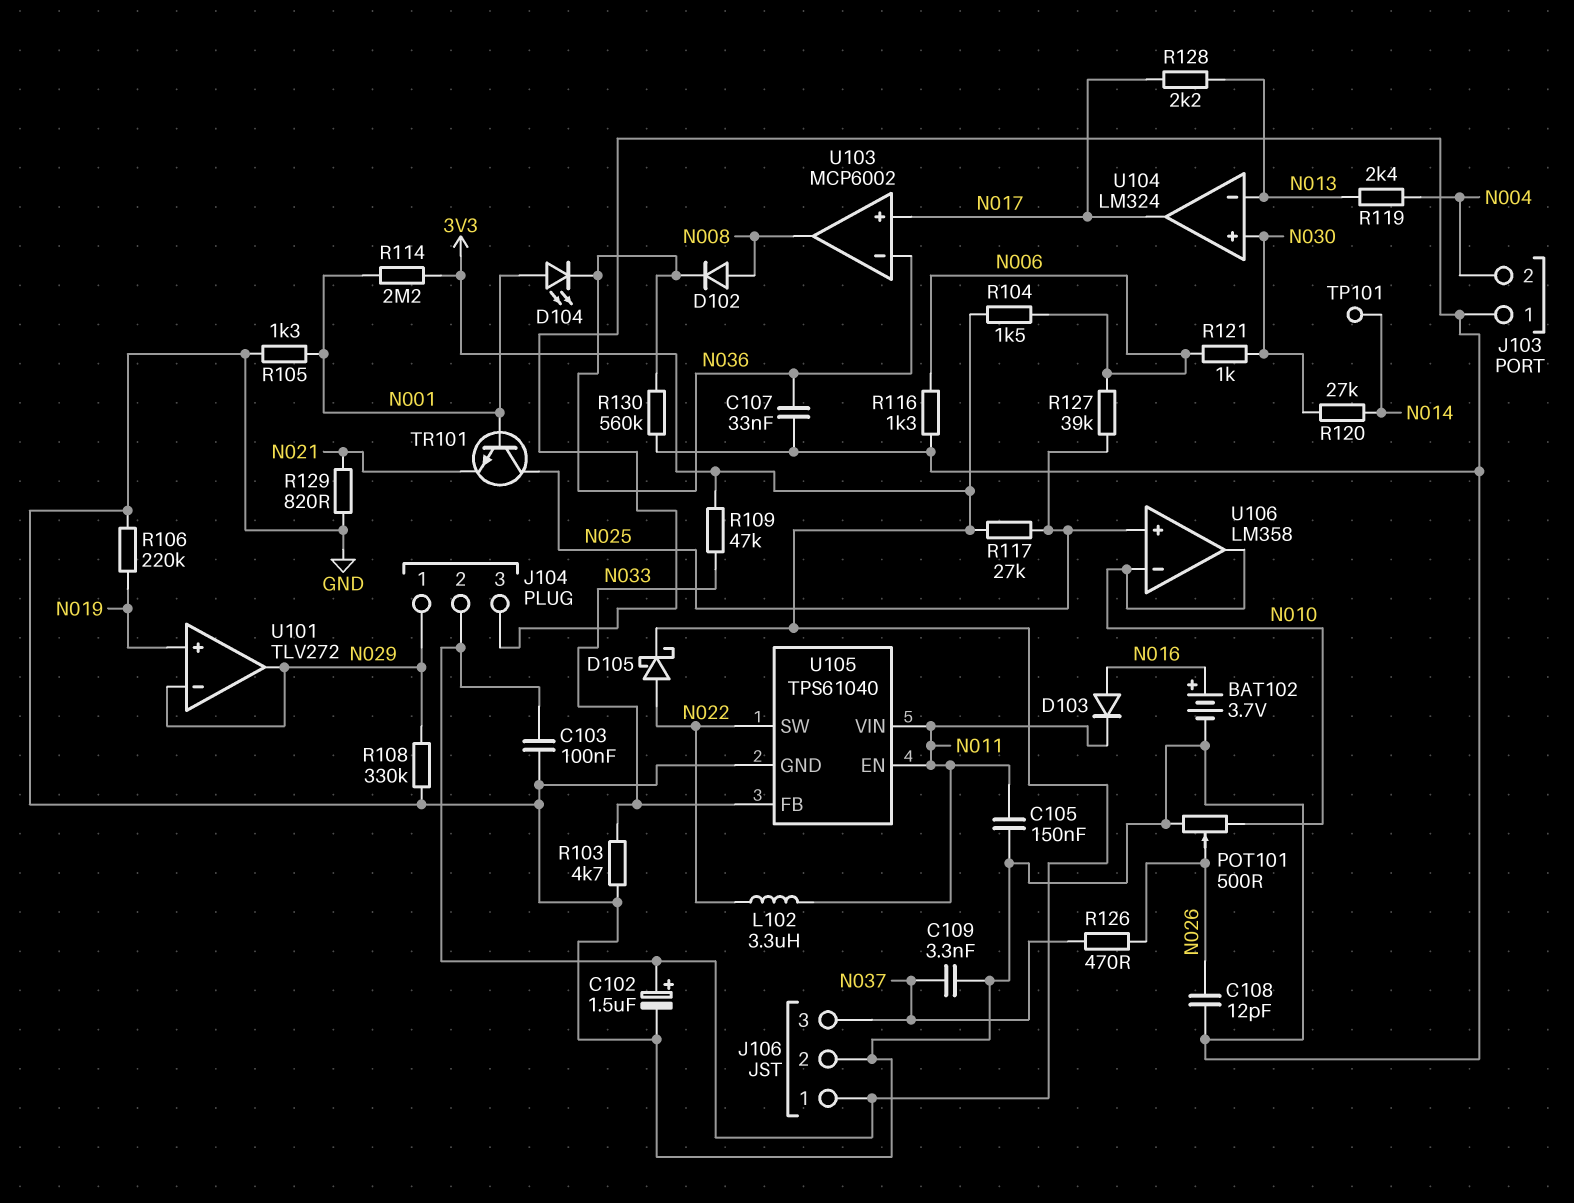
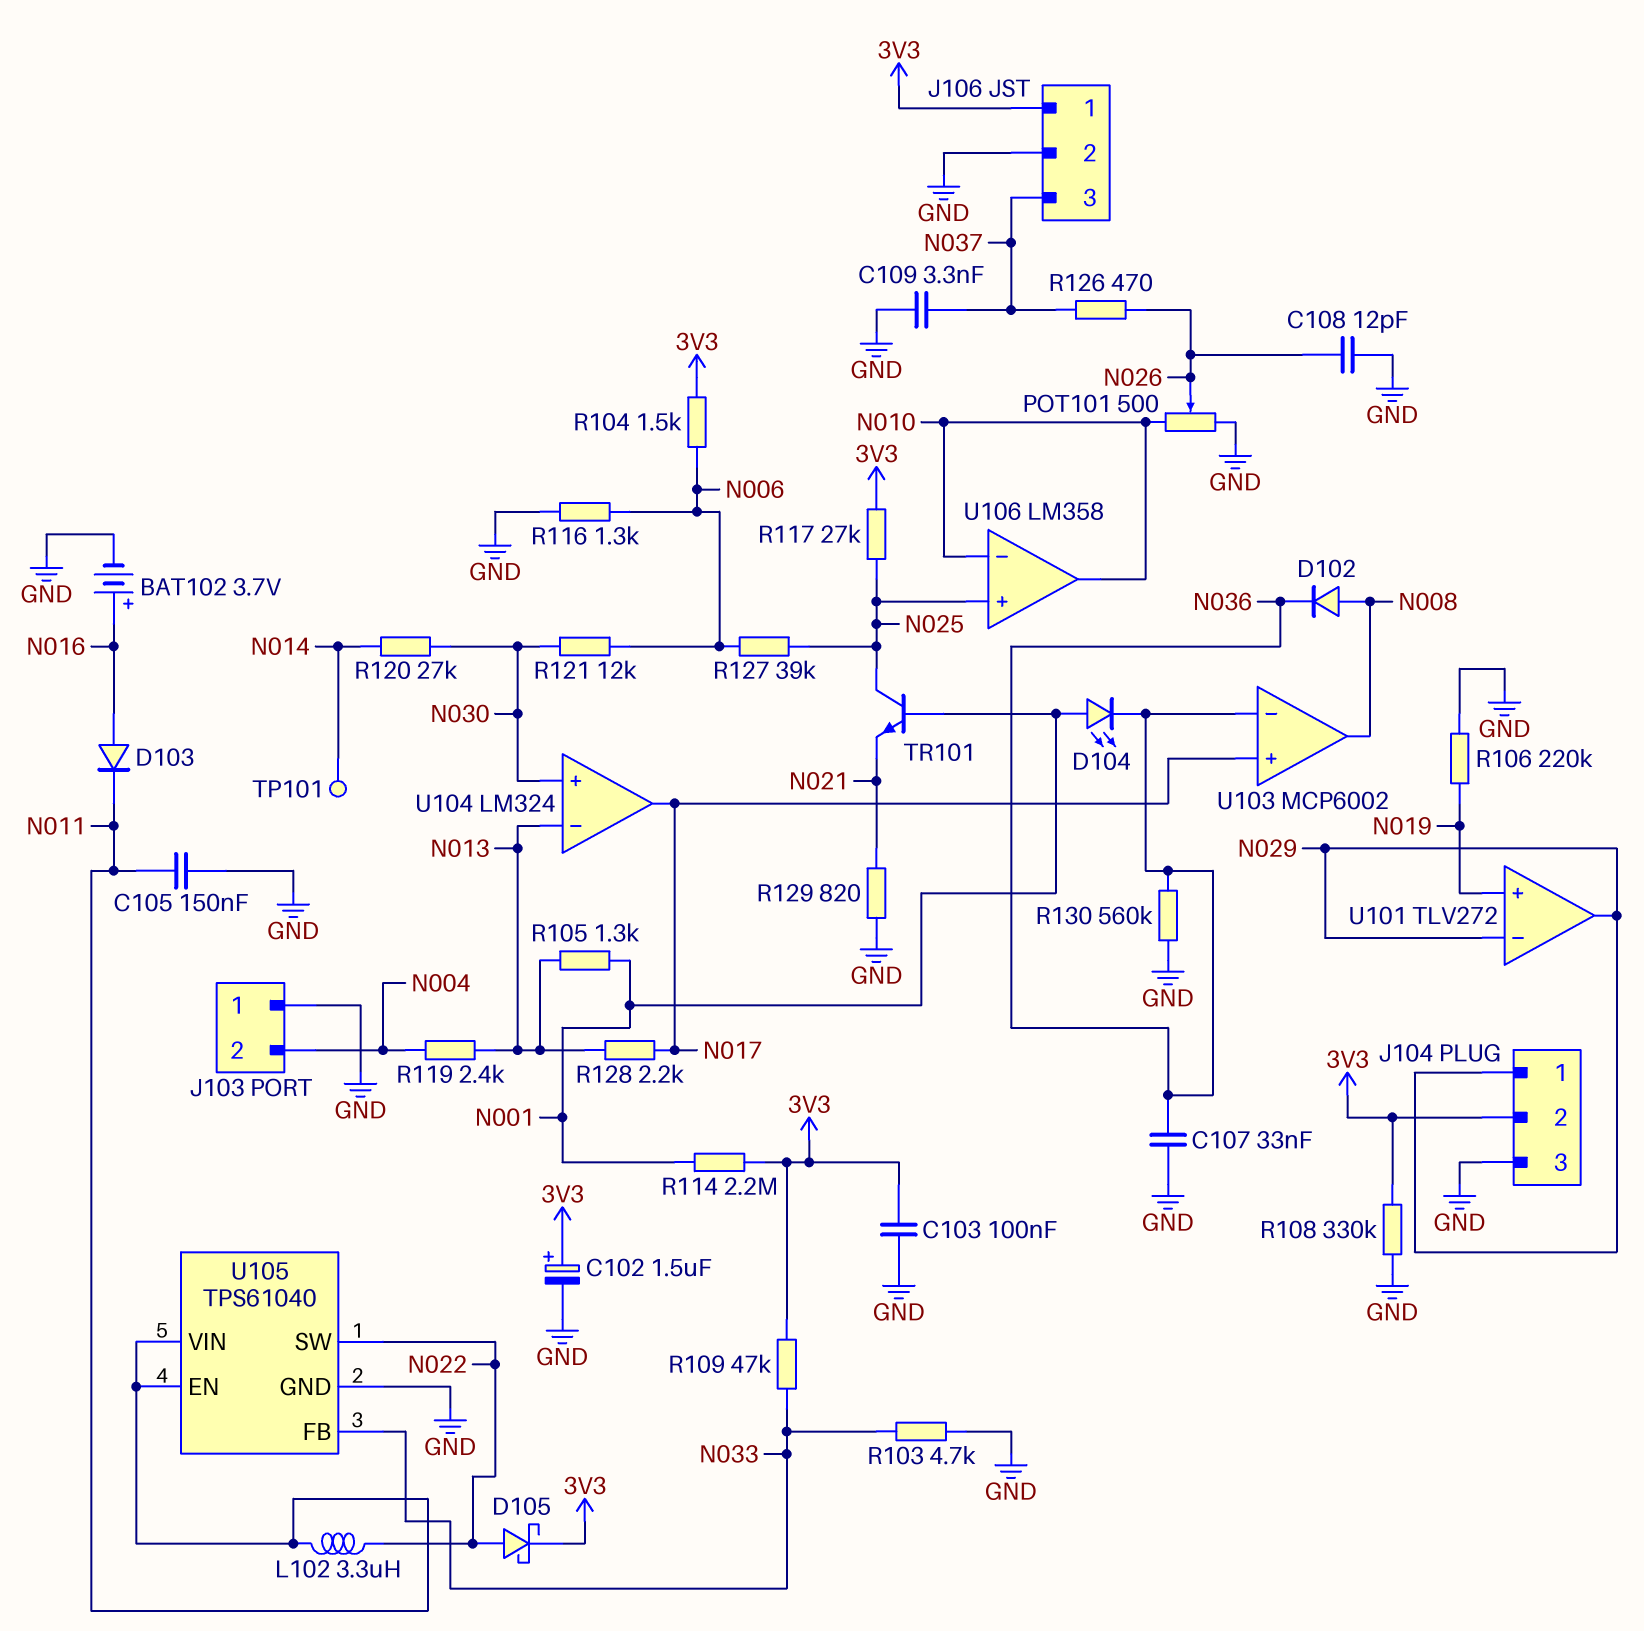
R105: 1.3k (GND, N001) -> 1.3k (N001, N013)
R108: 330k (GND, N029) -> 330k (3V3, GND)
R121: 1k (N006, N030) -> 12k (N006, N030)

